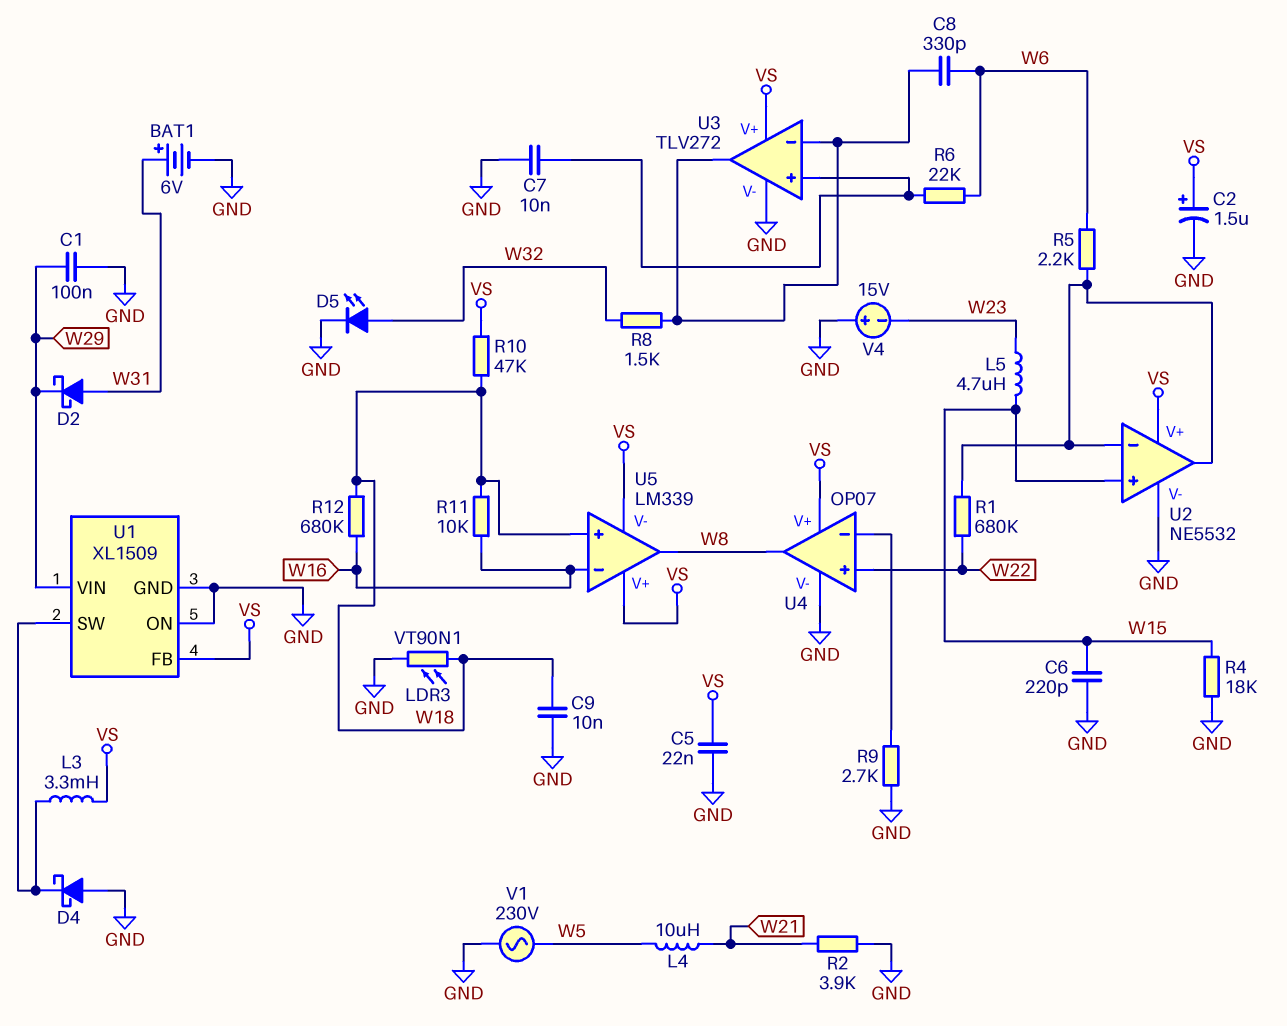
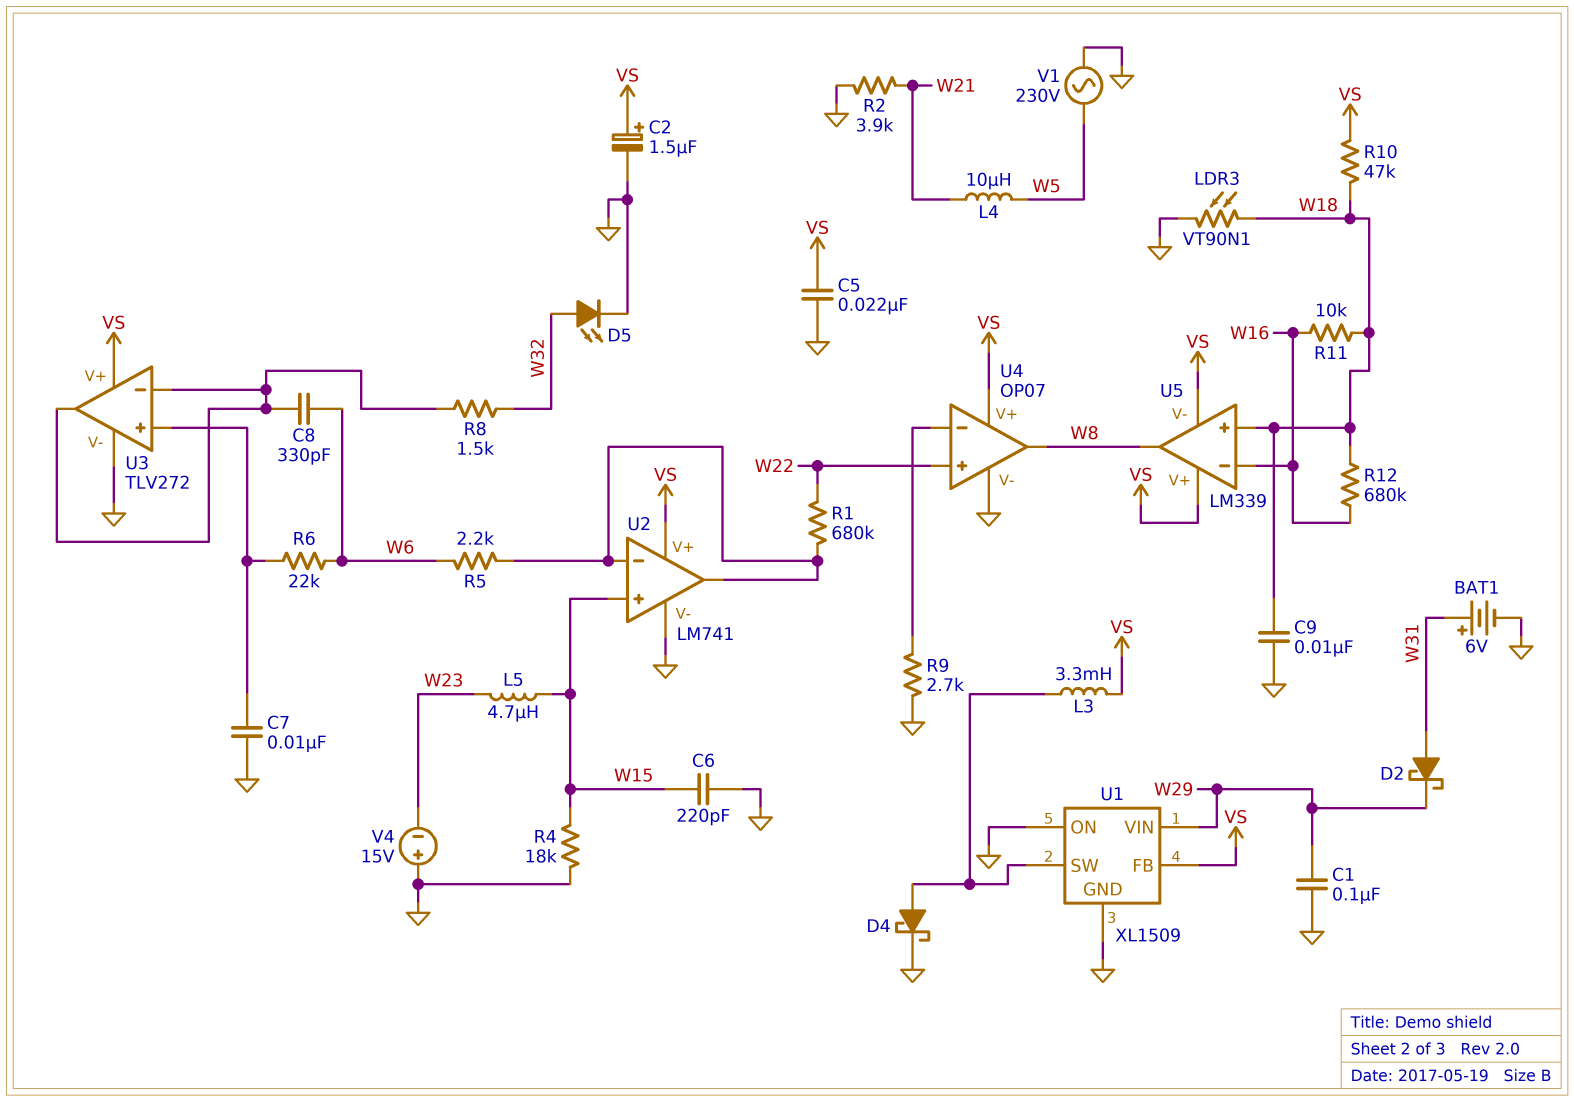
D4: schottky (A GND, K U1/SW) -> schottky (A U1/SW, K GND)
U2: NE5532 -> LM741

